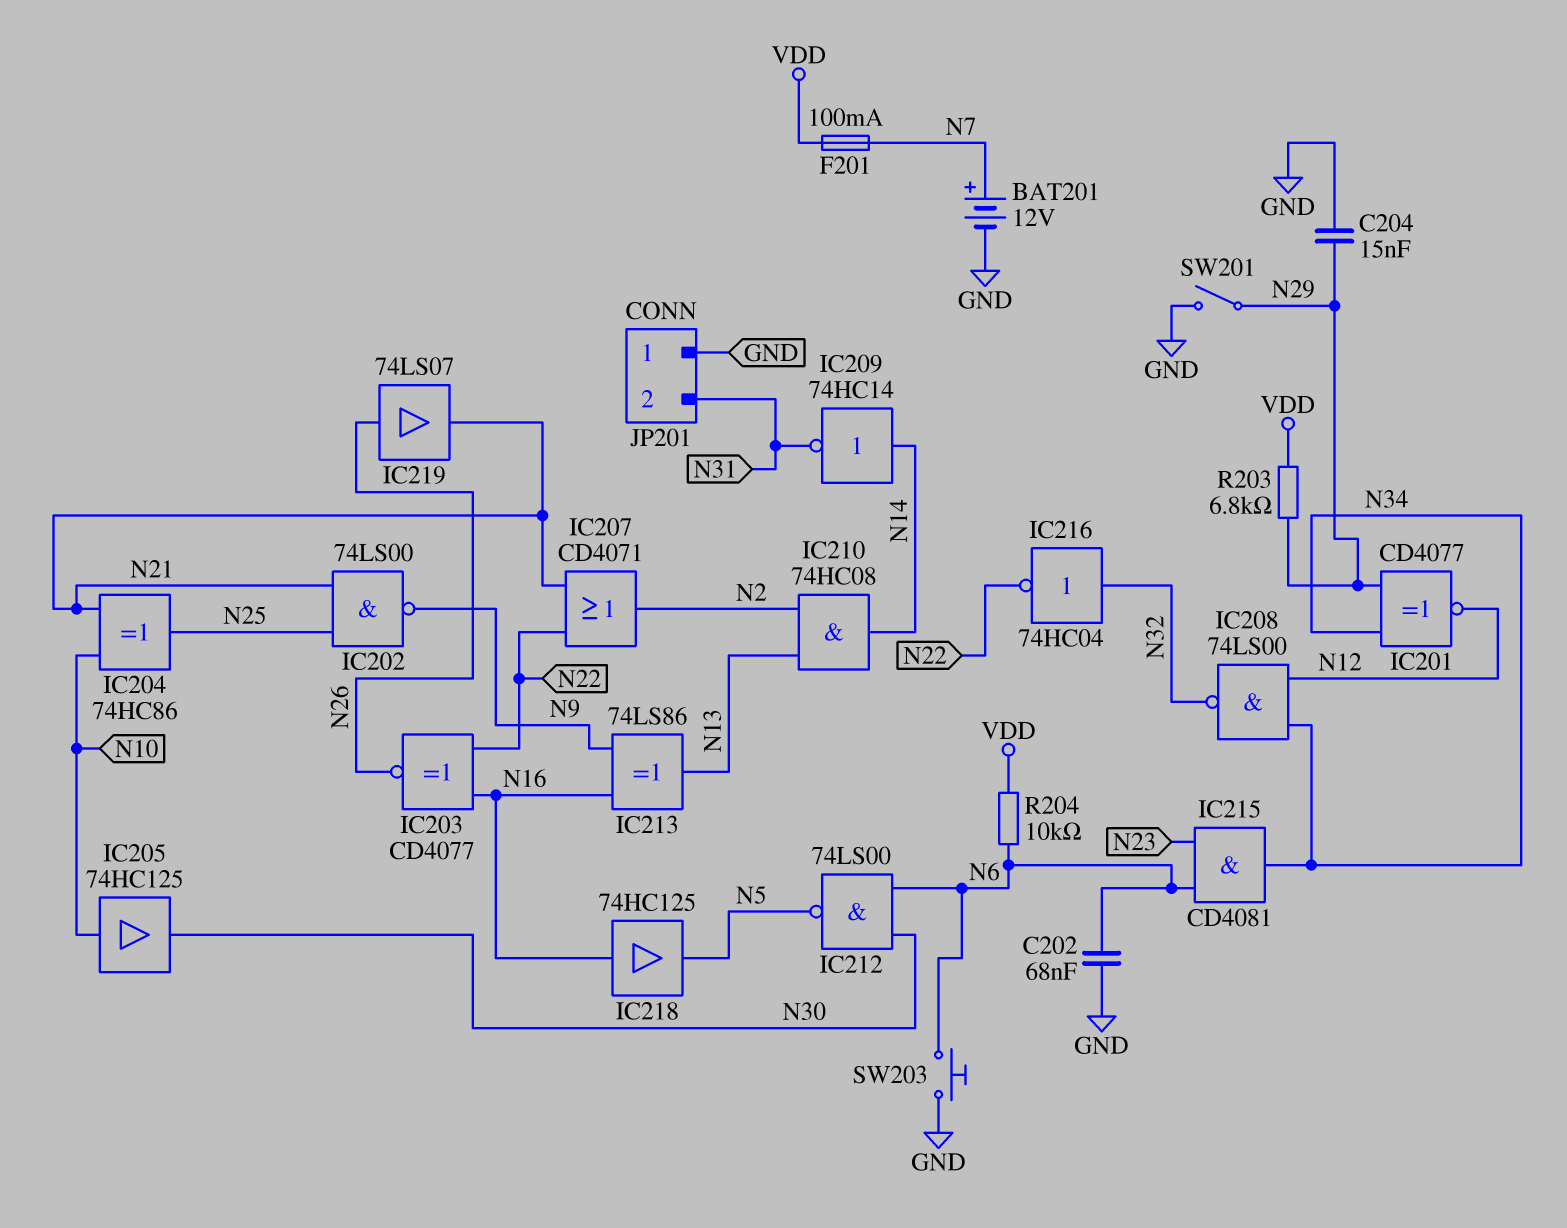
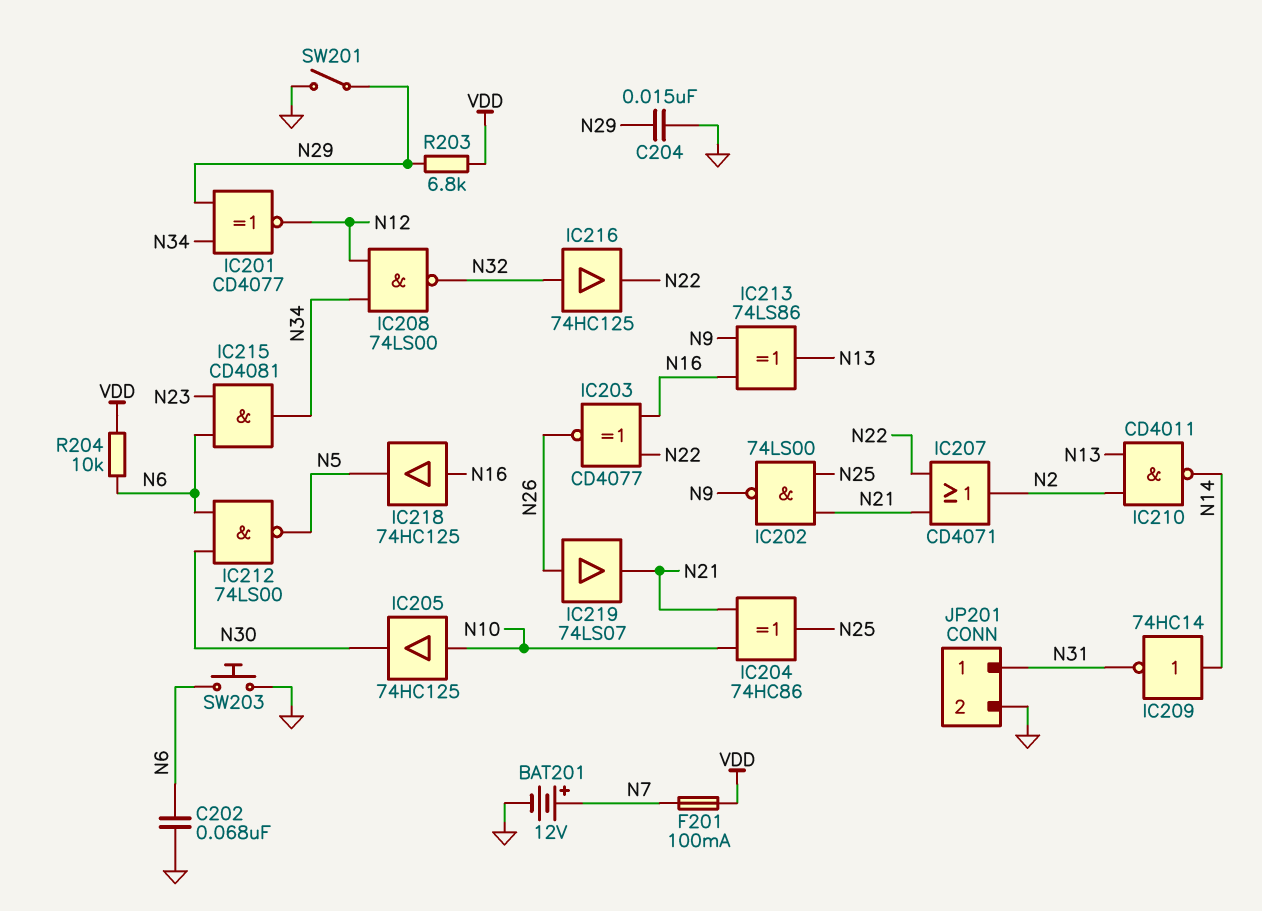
IC210: AND 74HC08 (in N2, in N13, out N14) -> NAND CD4011 (in N2, in N13, out N14)
IC216: NOT 74HC04 (in N32, out N22) -> buffer 74HC125 (in N32, out N22)
JP201 pin 1: GND -> N31
JP201 pin 2: N31 -> GND

